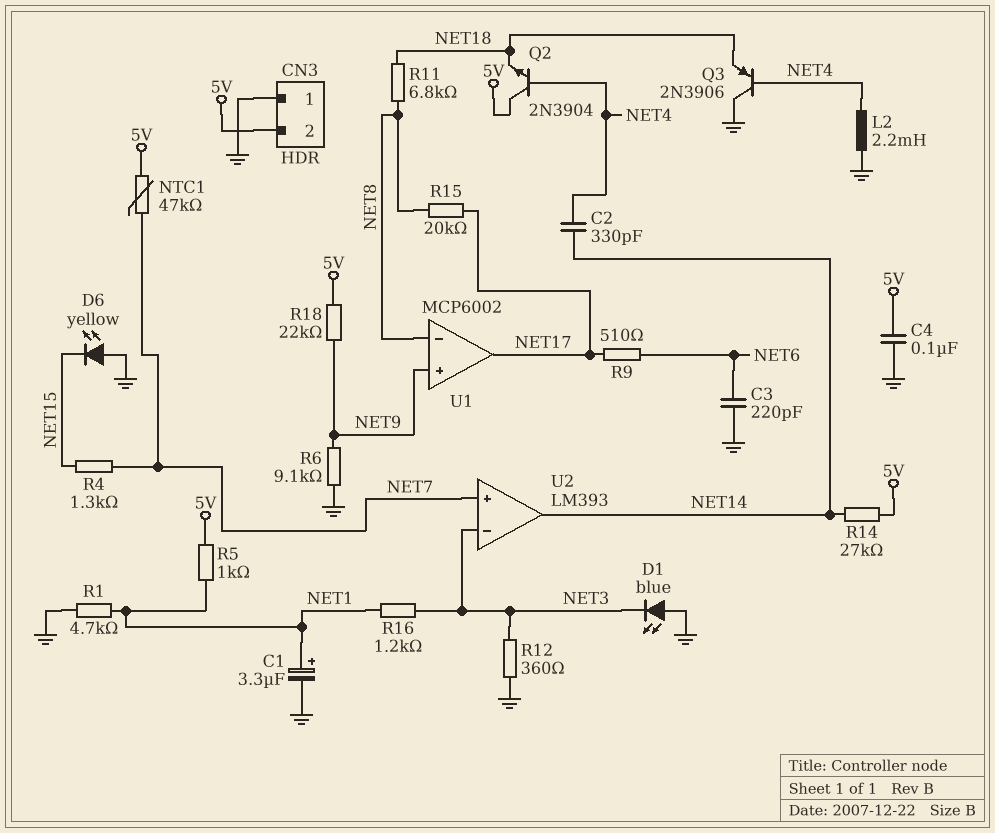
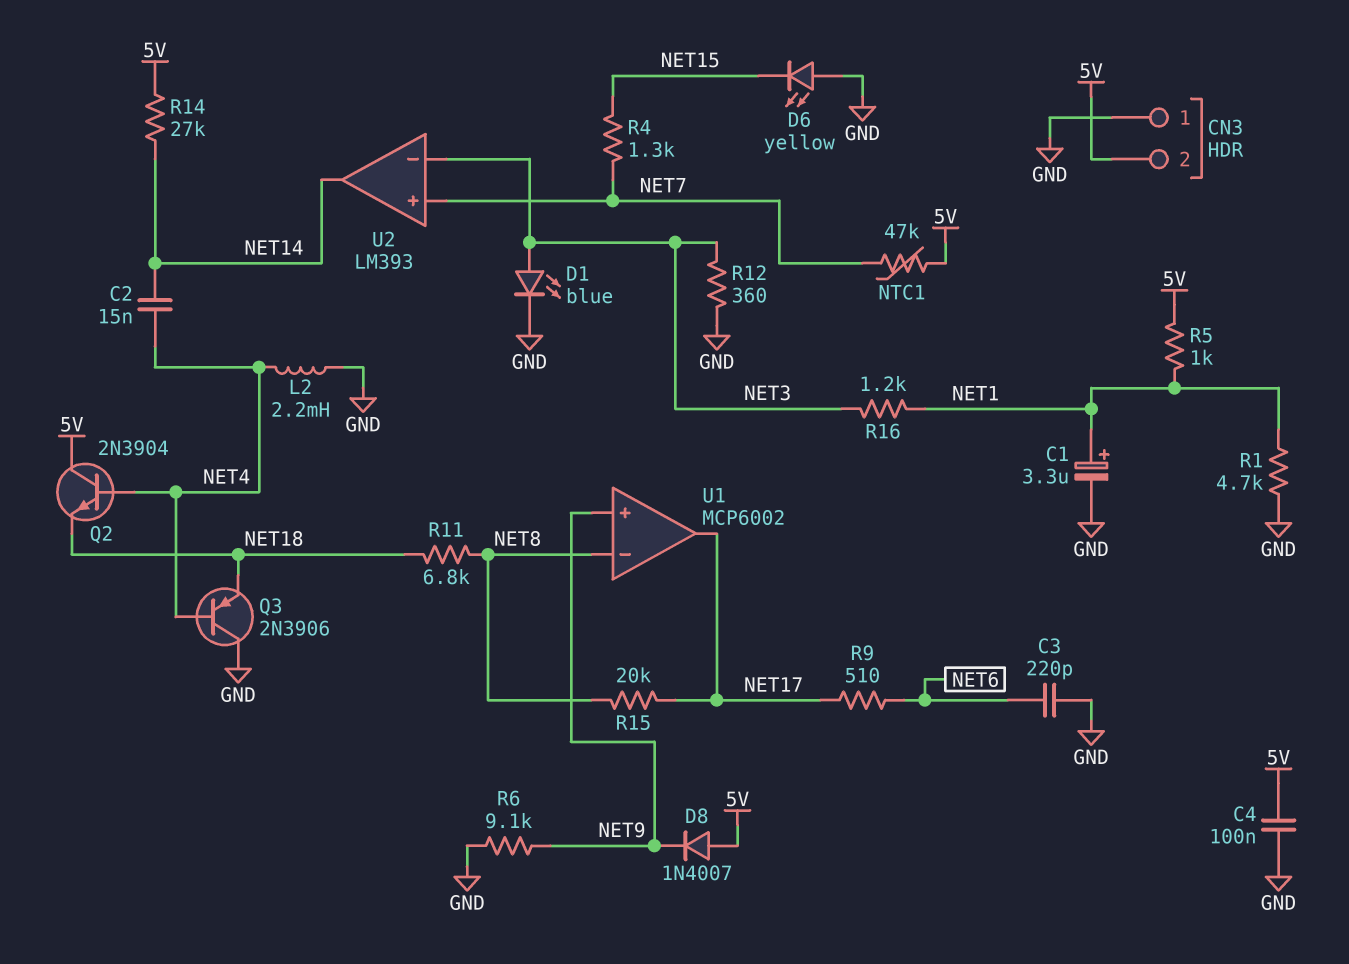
C2: 330pF (NET4, NET14) -> 15nF (NET4, NET14)
D1: LED blue (A GND, K NET3) -> LED blue (A NET3, K GND)
D8: none -> diode 1N4007 (A 5V, K NET9)
R18: 22k (5V, NET9) -> none

